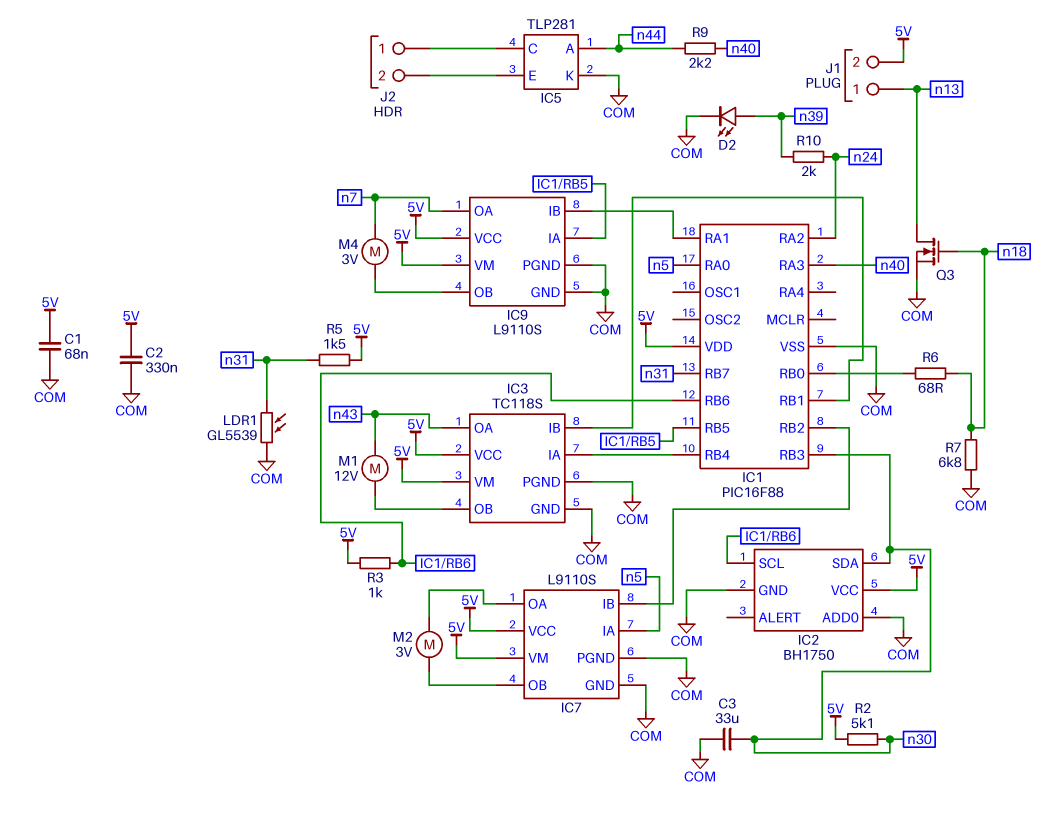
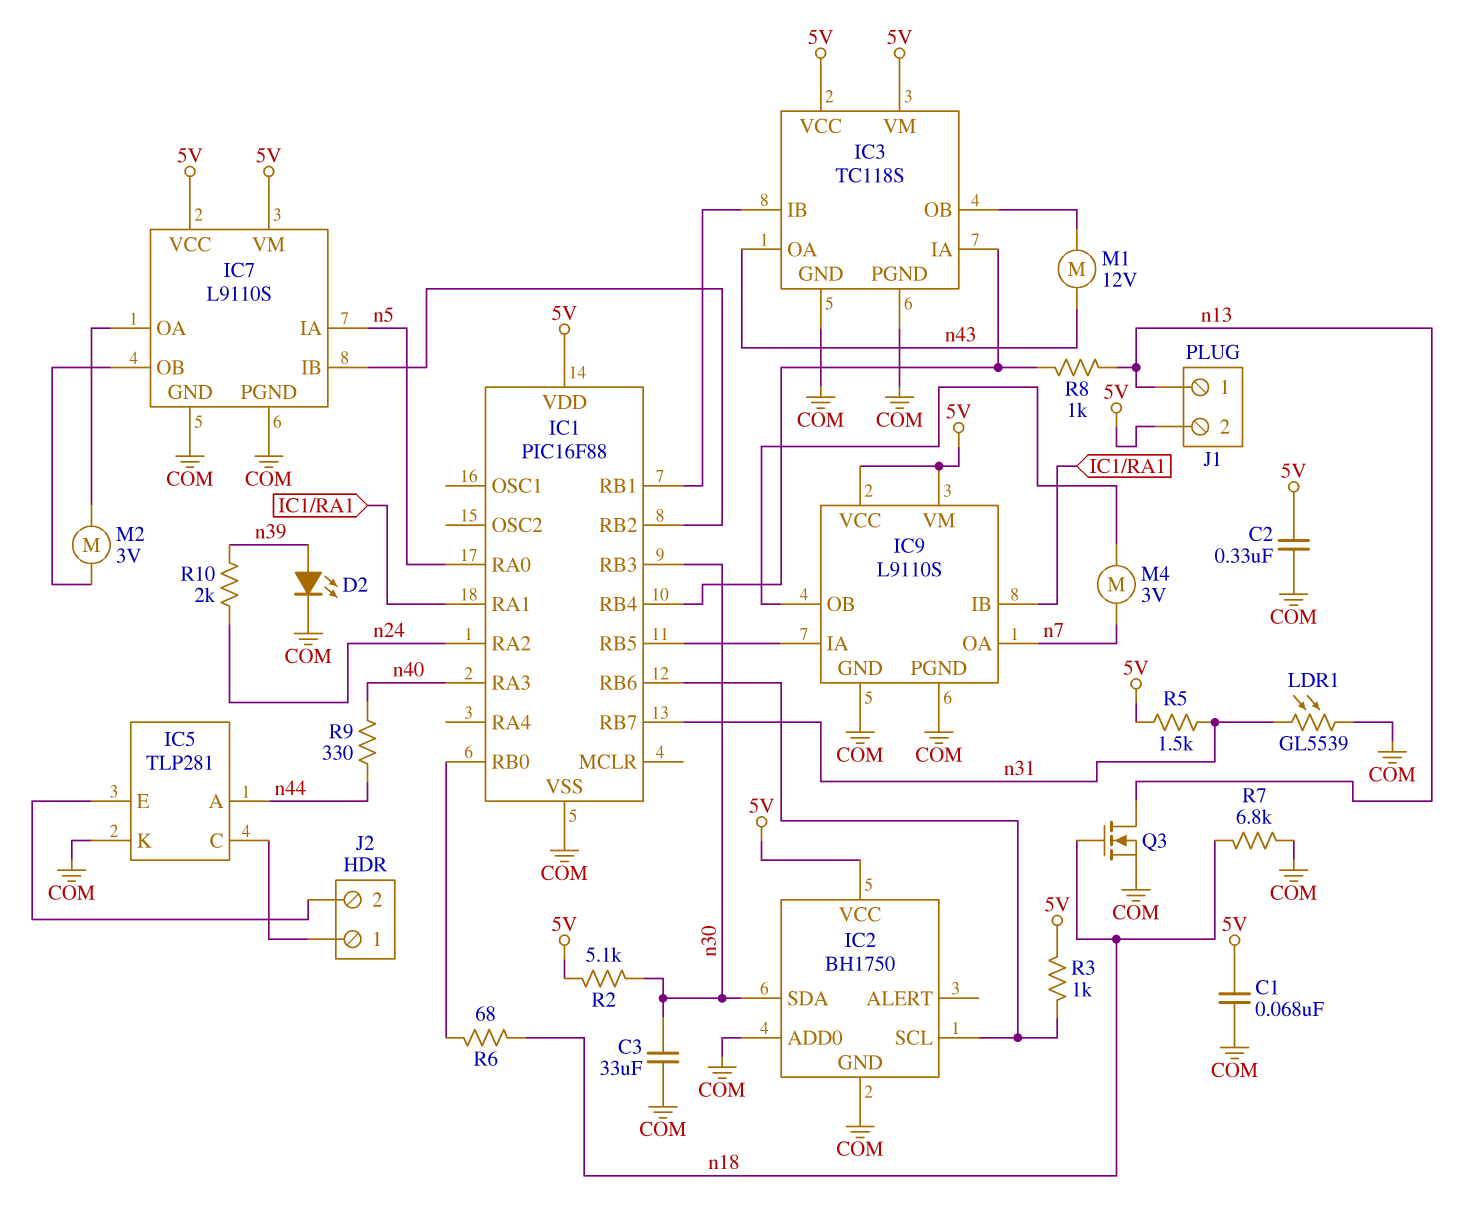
R8: none -> 1k (IC1/RB4, n13)
R9: 2.2k (n40, n44) -> 330 (n40, n44)

